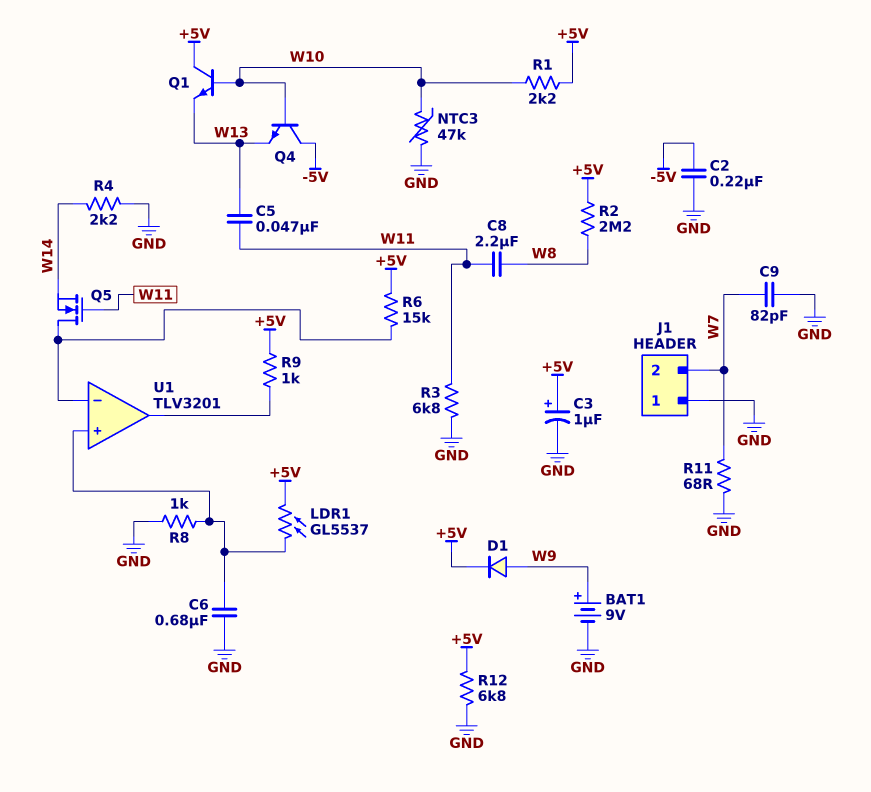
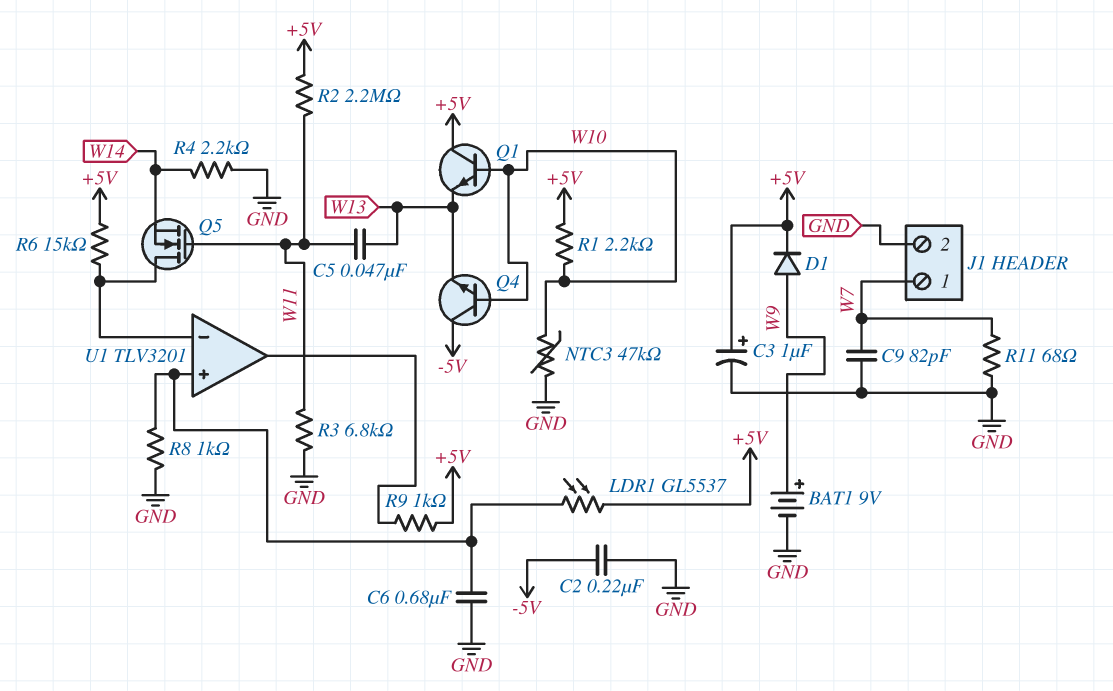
C8: 2.2uF (W8, W11) -> none
J1 pin 1: GND -> W7
J1 pin 2: W7 -> GND
R2: 2.2M (+5V, W8) -> 2.2M (+5V, W11)
R12: 6.8k (+5V, GND) -> none

